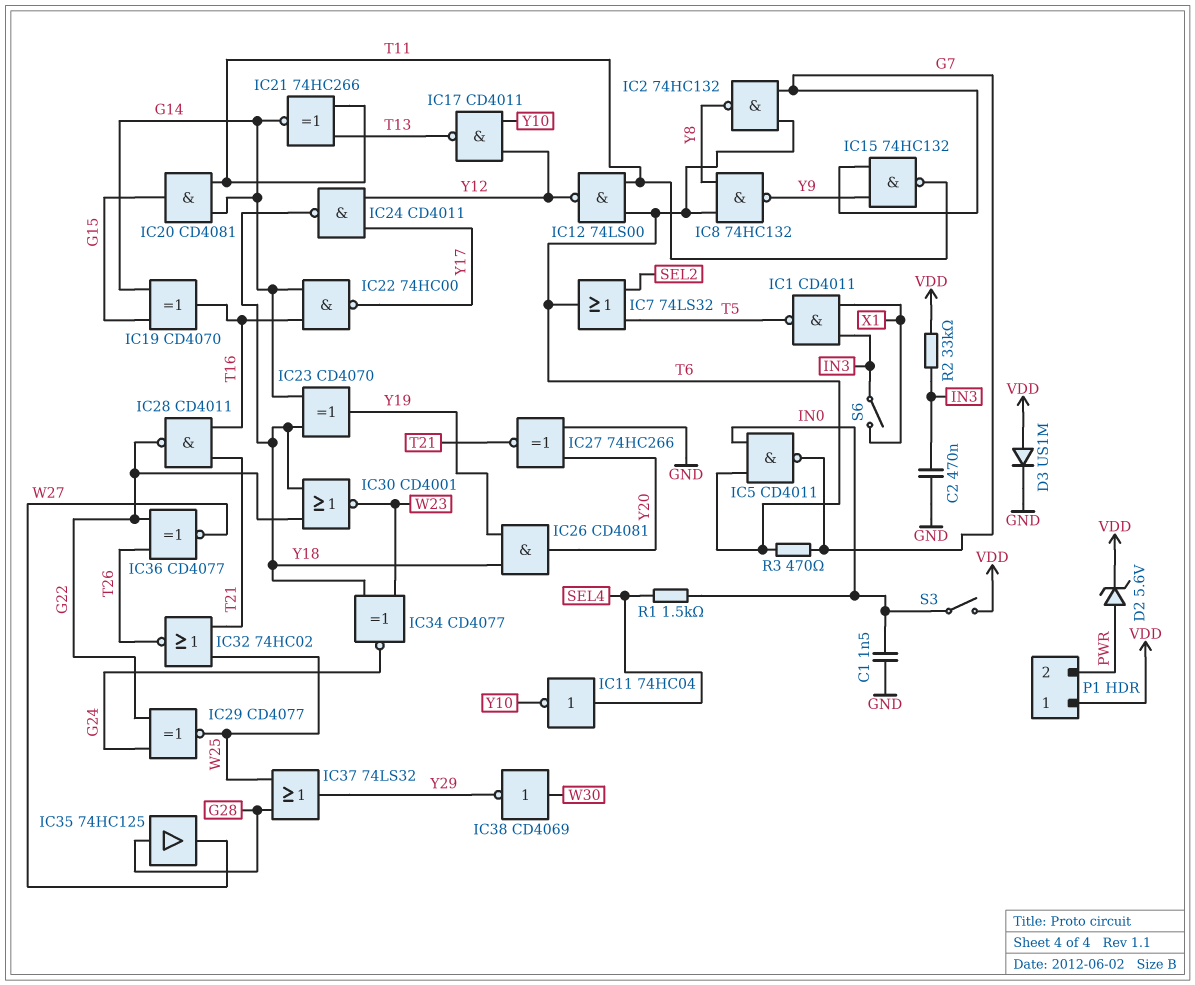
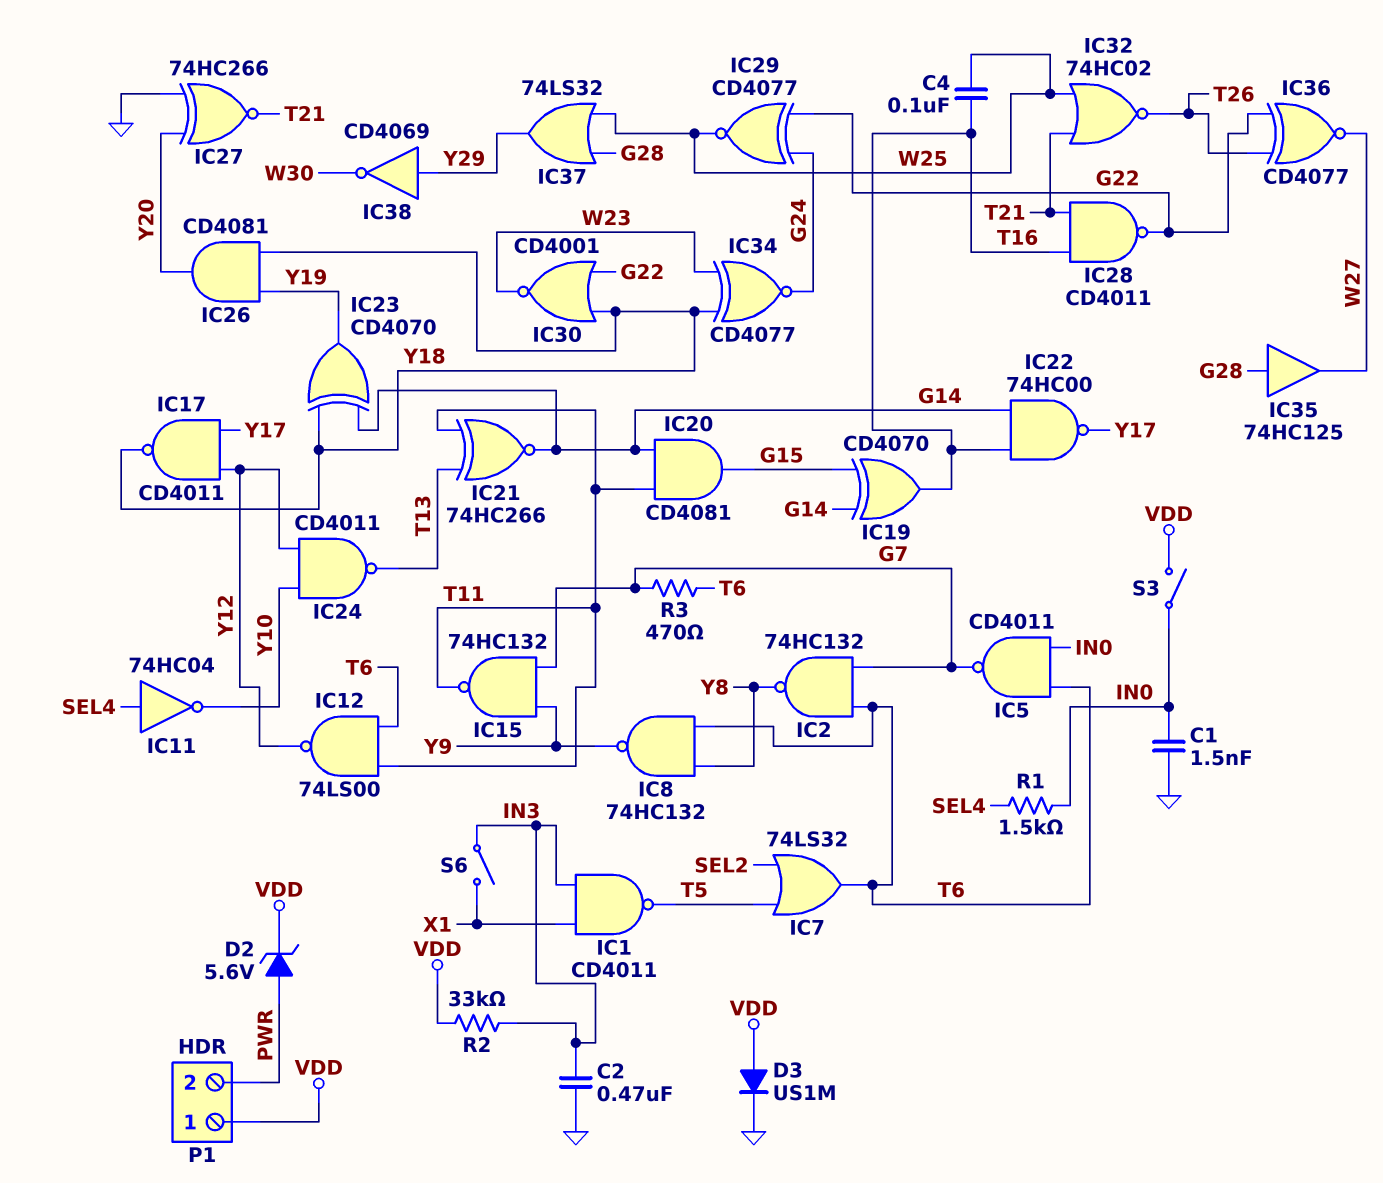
C4: none -> 100nF (T16, W25)
IC17: NAND CD4011 (in Y10, in Y12, out T13) -> NAND CD4011 (in Y12, in Y17, out Y18)
IC24: NAND CD4011 (in Y12, in Y17, out Y18) -> NAND CD4011 (in Y10, in Y12, out T13)
IC38: NOT CD4069 (in W30, out Y29) -> NOT CD4069 (in Y29, out W30)

